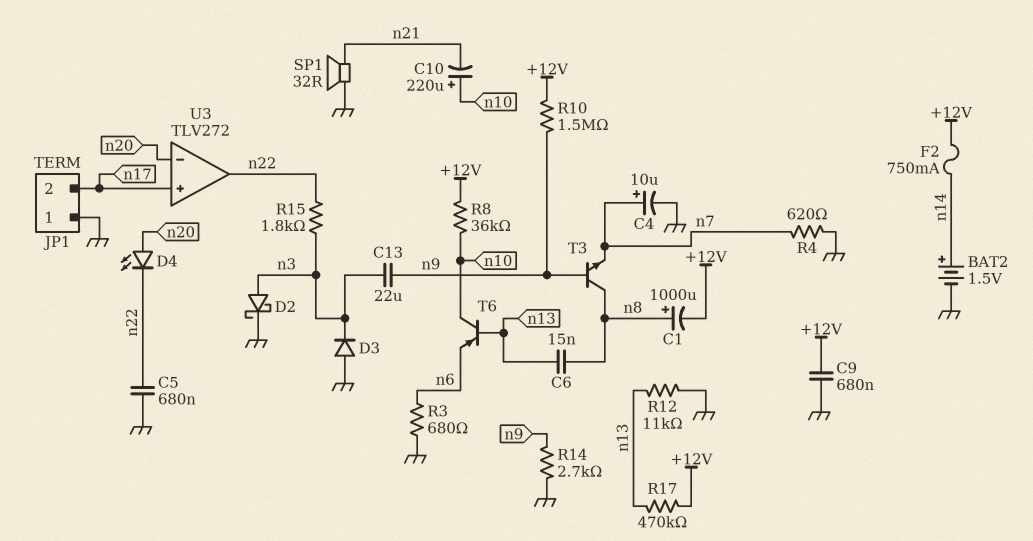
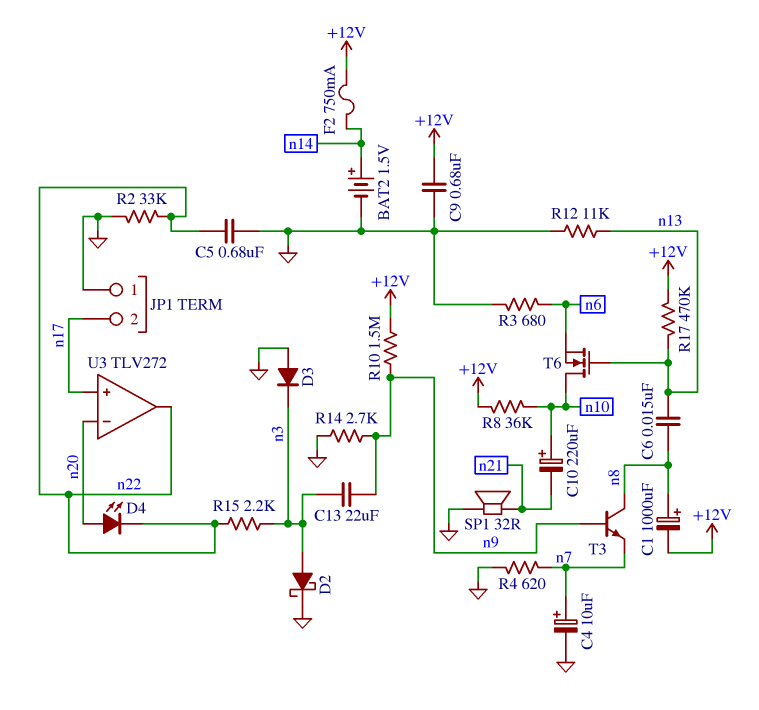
R2: none -> 33k (GND, n22)
R15: 1.8k (n3, n22) -> 2.2k (n3, n22)
T6: PNP (B n13, C n10, E n6) -> NMOS (G n13, D n10, S n6)

